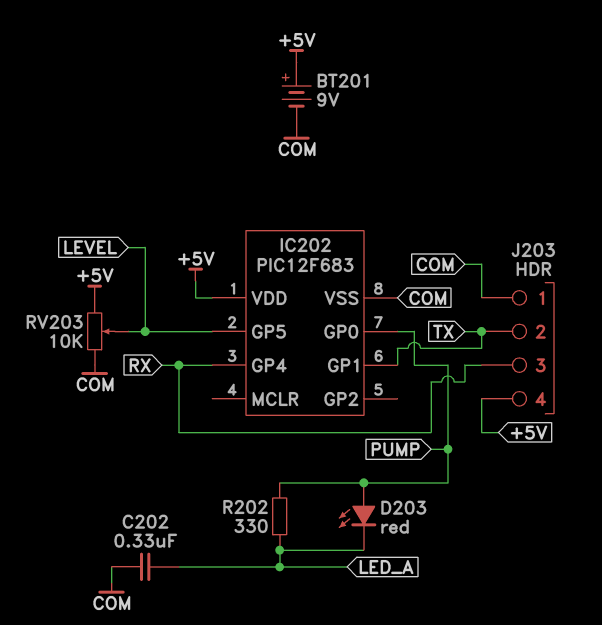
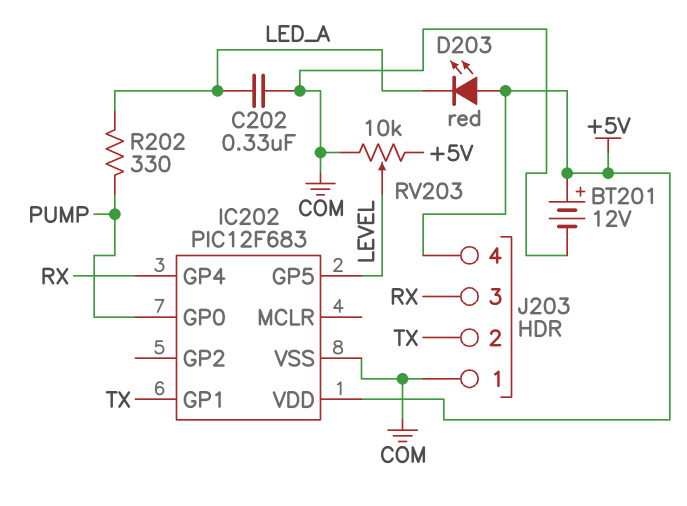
BT201: 9V (plus +5V, minus COM) -> 12V (plus +5V, minus COM)
D203: LED red (A PUMP, K LED_A) -> LED red (A +5V, K LED_A)

